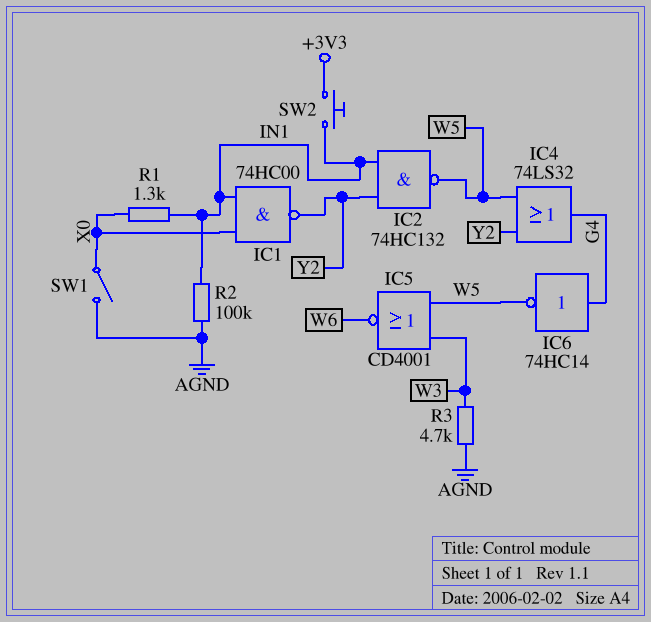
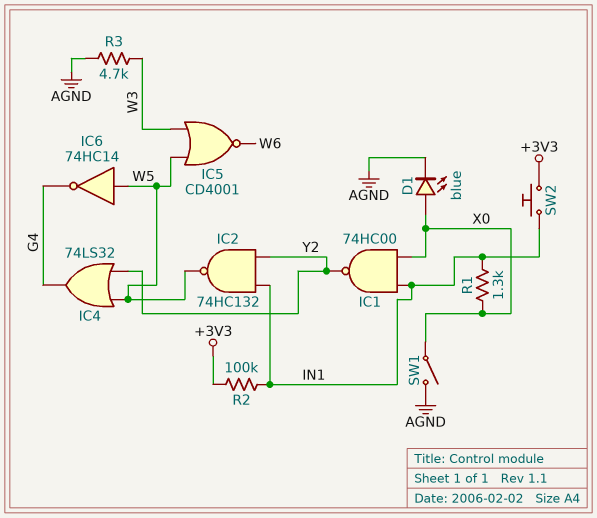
D1: none -> LED blue (A X0, K AGND)
IC6: NOT 74HC14 (in G4, out W5) -> NOT 74HC14 (in W5, out G4)
R2: 100k (AGND, IN1) -> 100k (+3V3, IN1)

